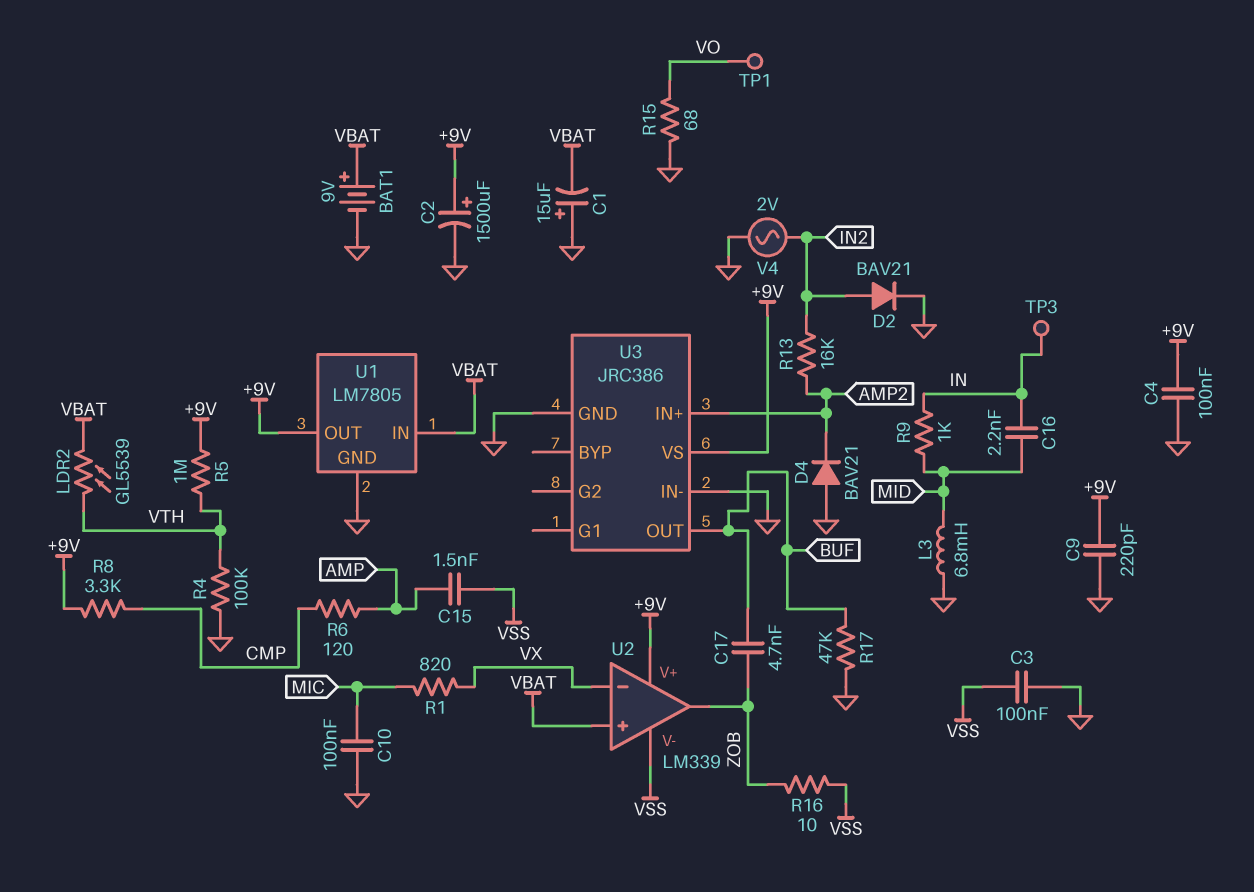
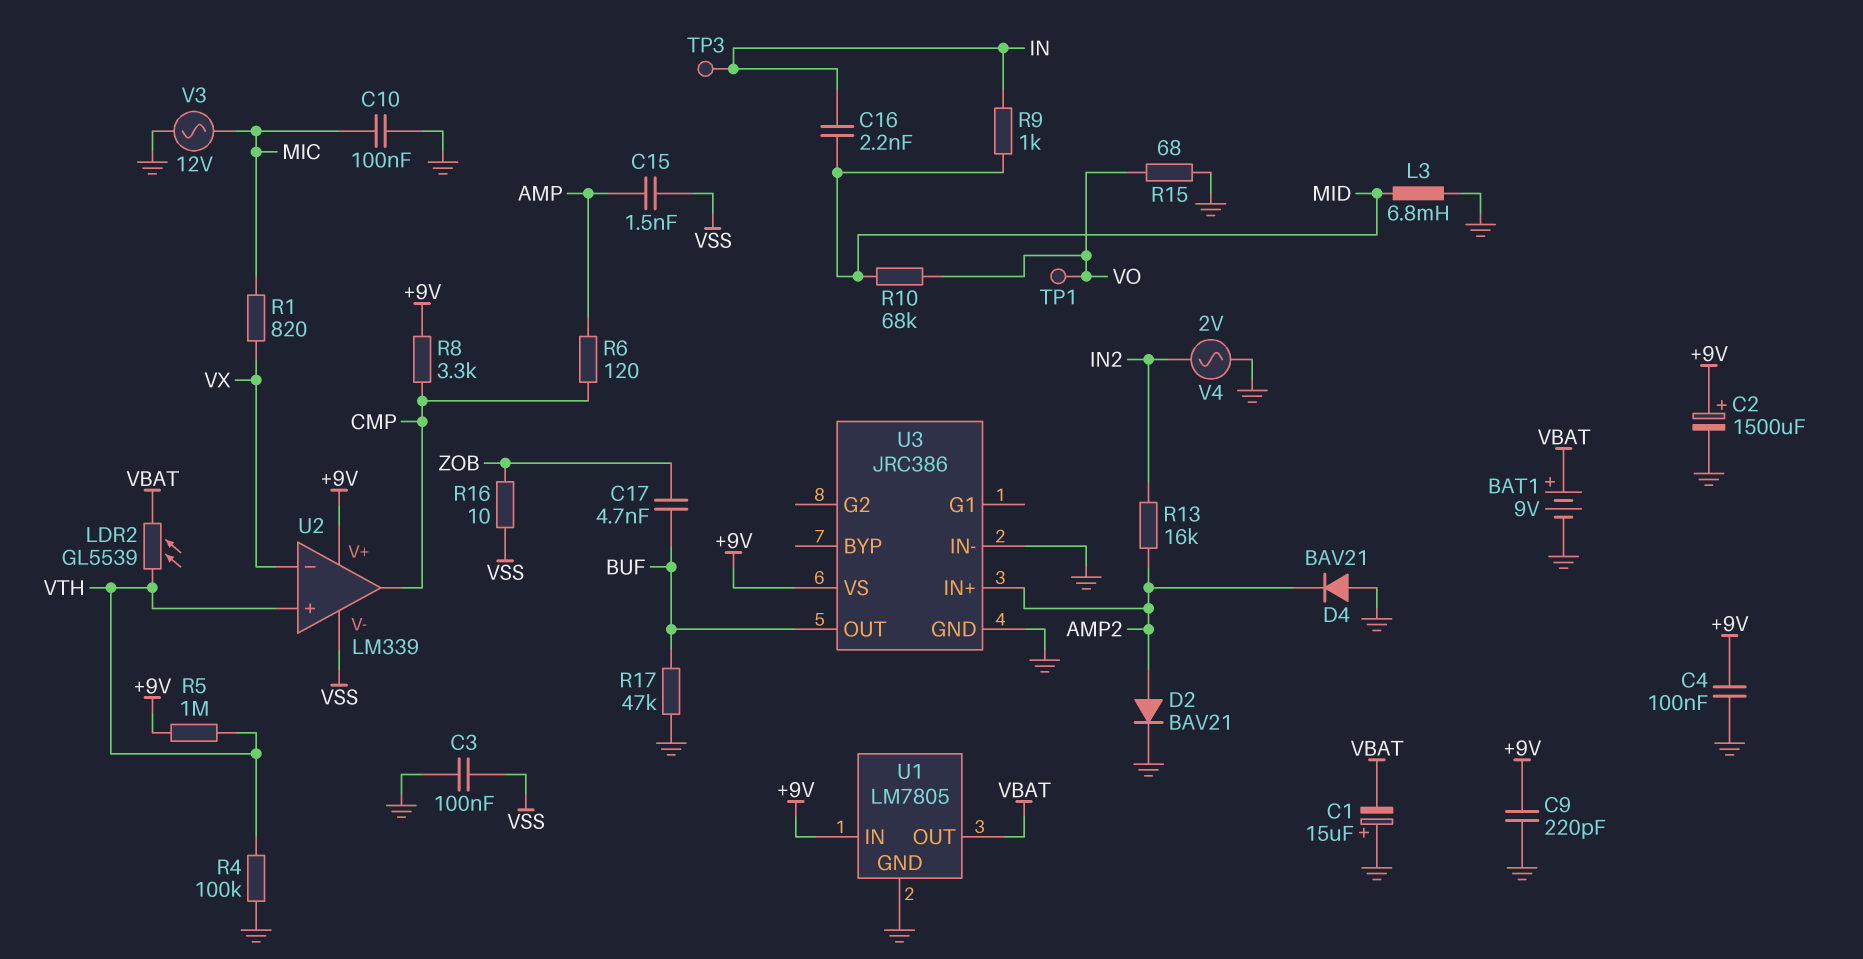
D2: diode BAV21 (A IN2, K GND) -> diode BAV21 (A AMP2, K GND)
R10: none -> 68k (MID, VO)
U1 pin IN: VBAT -> +9V
U1 pin OUT: +9V -> VBAT
U2 pin in+: VBAT -> VTH
U2 pin out: ZOB -> CMP
V3: none -> AC 12V (GND, MIC)

